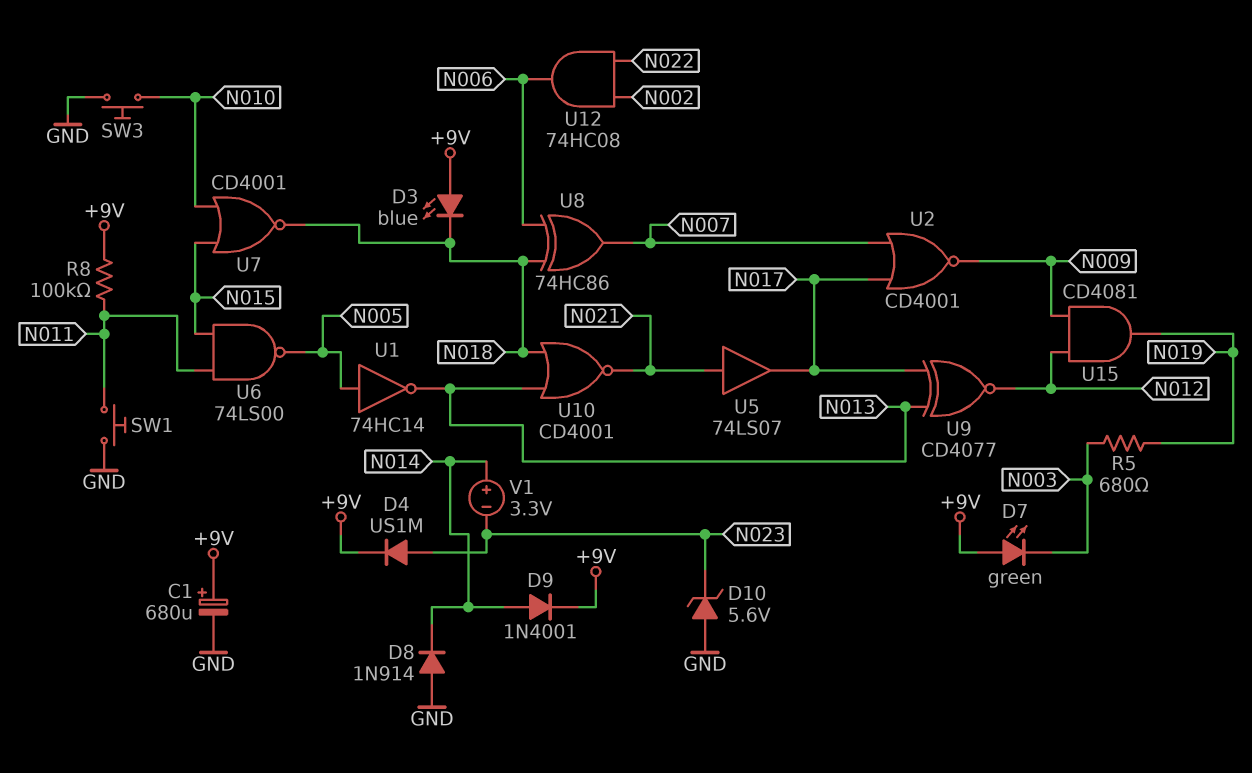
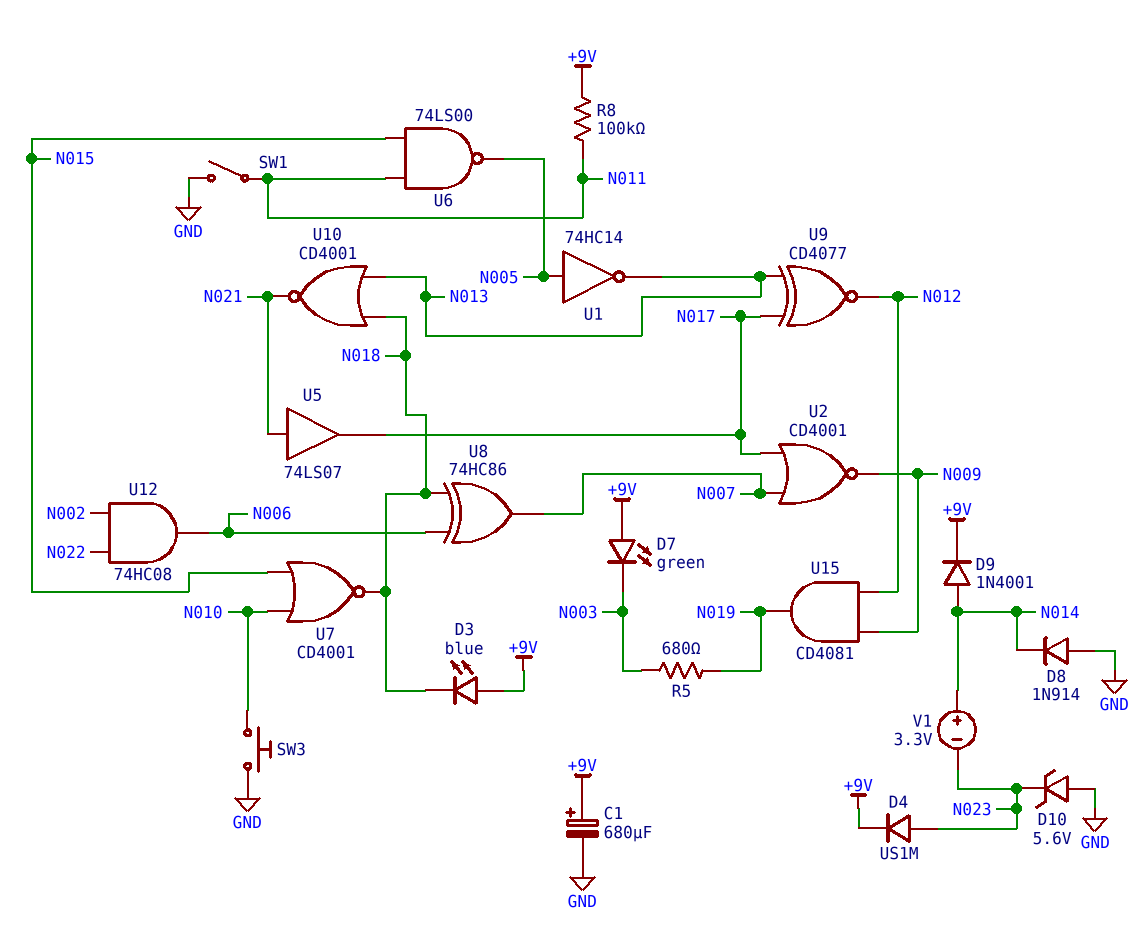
SW1: button (GND, N011) -> switch (GND, N011)

